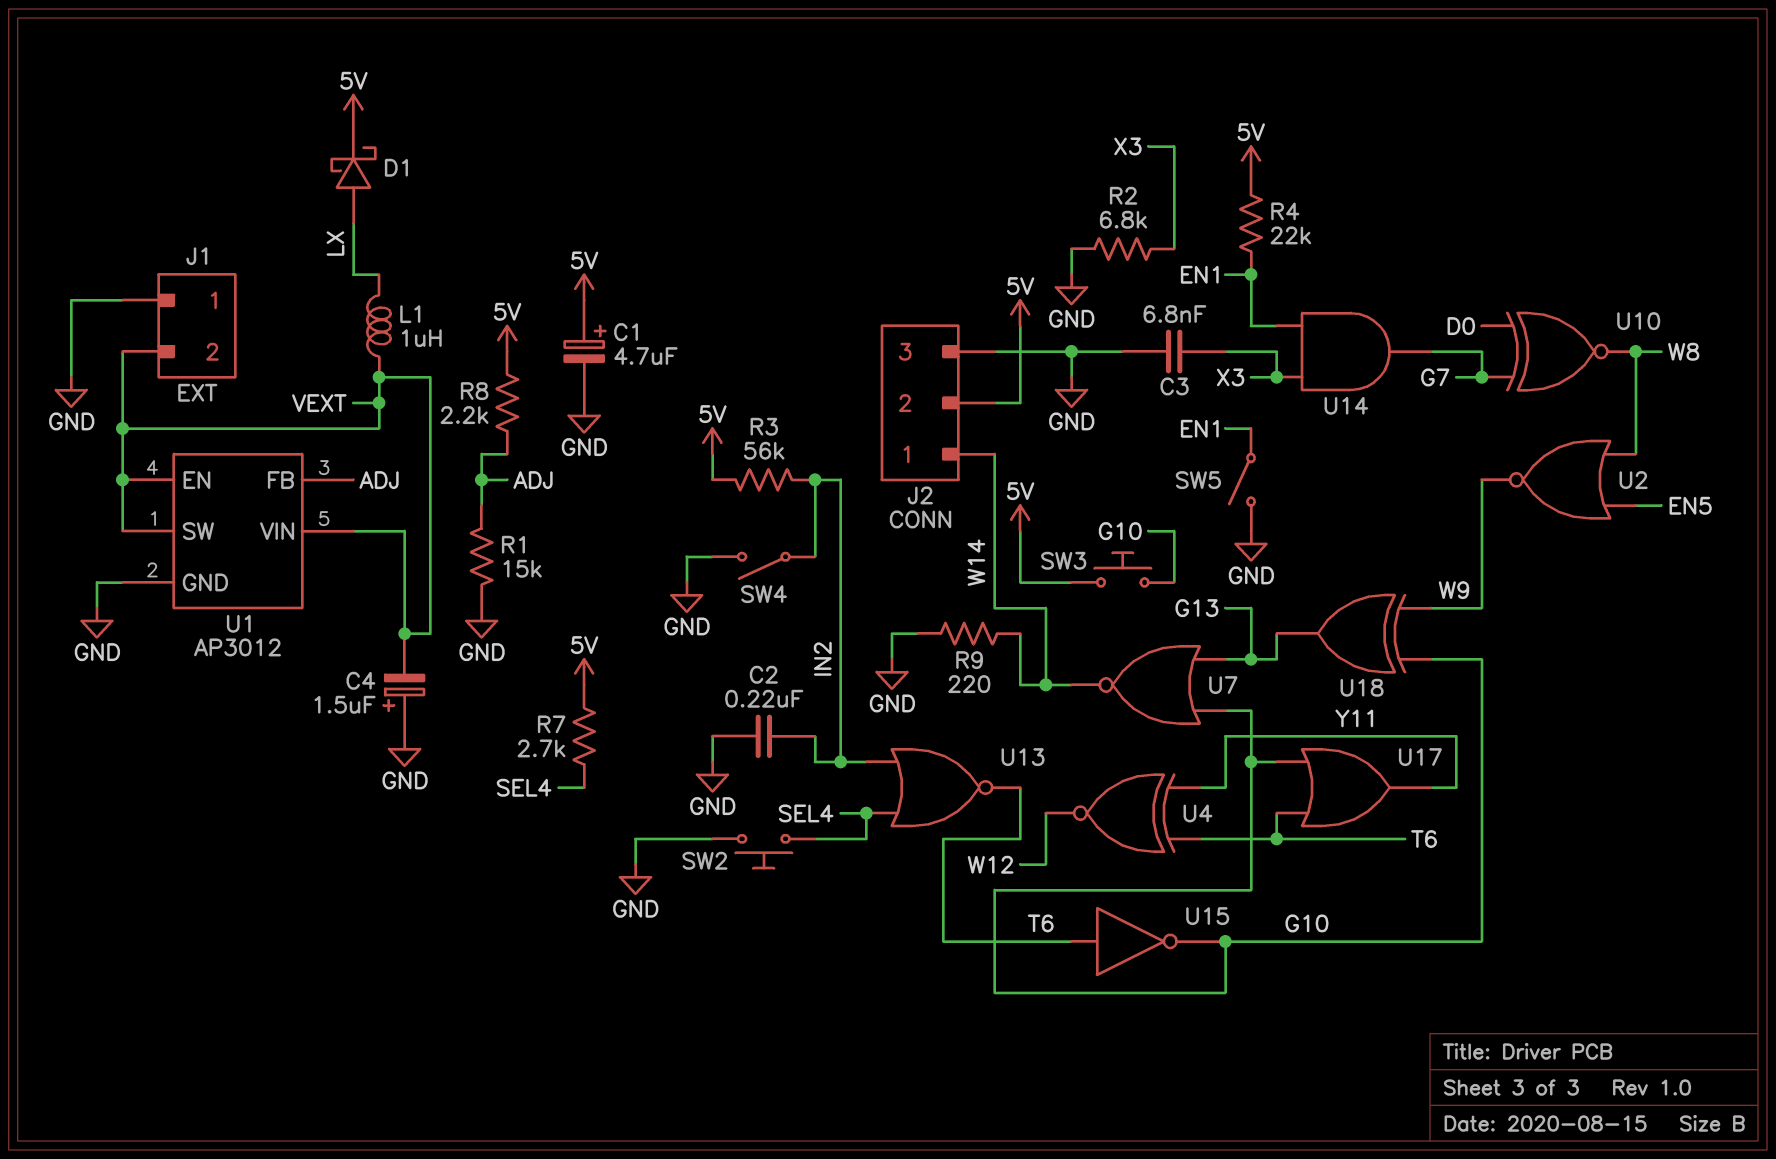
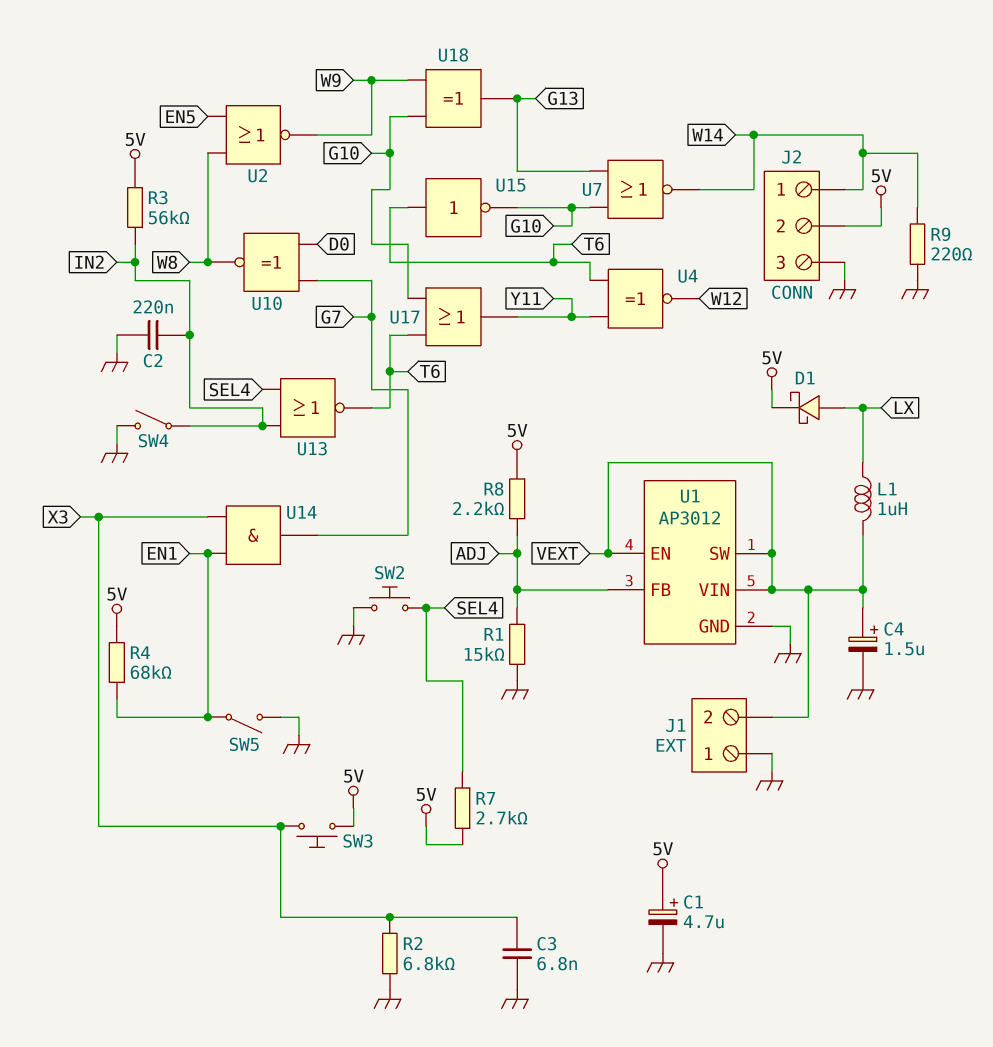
C4: 1.5uF (plus GND, minus VEXT) -> 1.5uF (plus VEXT, minus GND)
R4: 22k (5V, EN1) -> 68k (5V, EN1)
SW3: button (5V, G10) -> button (5V, X3)

